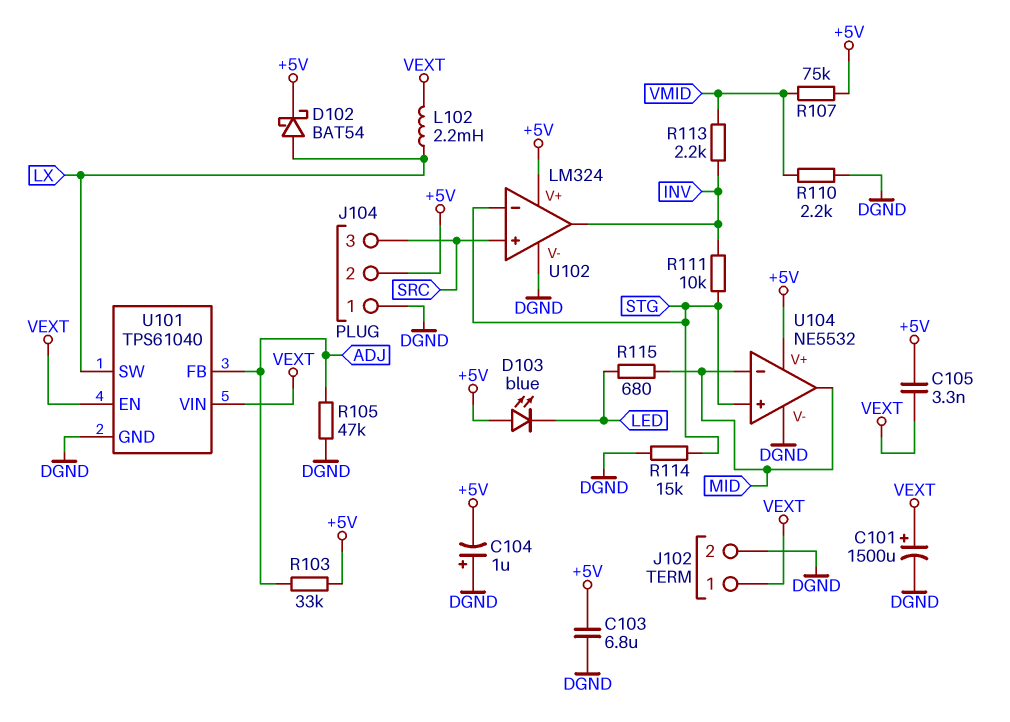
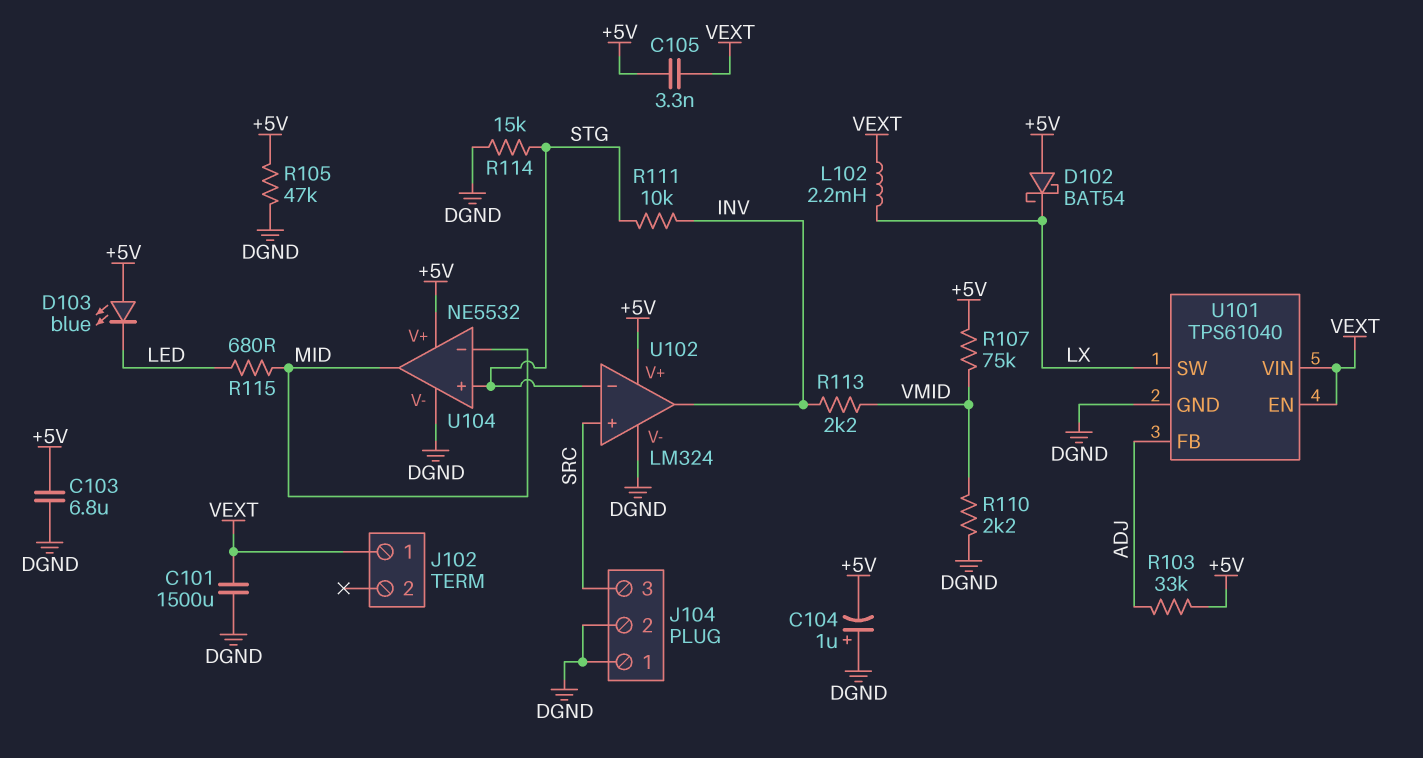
C101: 1500uF (plus VEXT, minus DGND) -> 1500uF (DGND, VEXT)
D102: schottky BAT54 (A LX, K +5V) -> schottky BAT54 (A +5V, K LX)
J102 pin 2: DGND -> none
J104 pin 2: +5V -> DGND
R105: 47k (ADJ, DGND) -> 47k (+5V, DGND)

